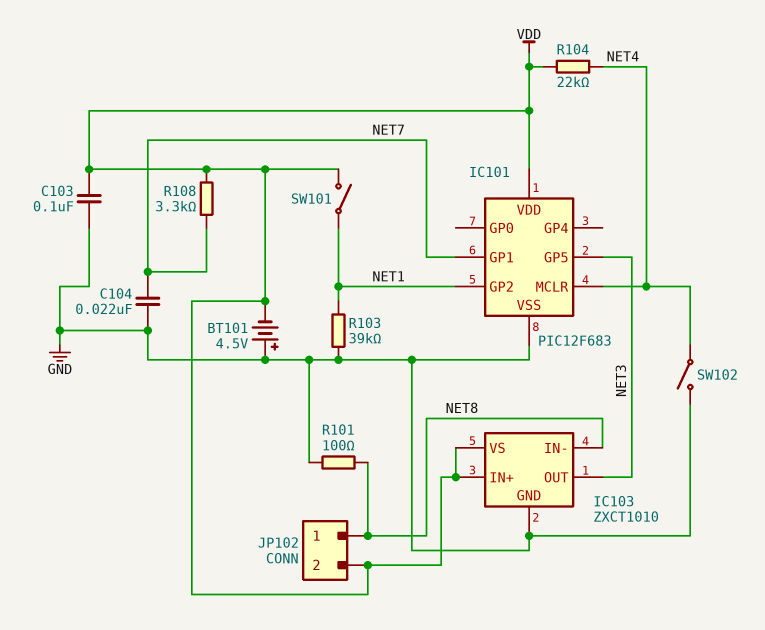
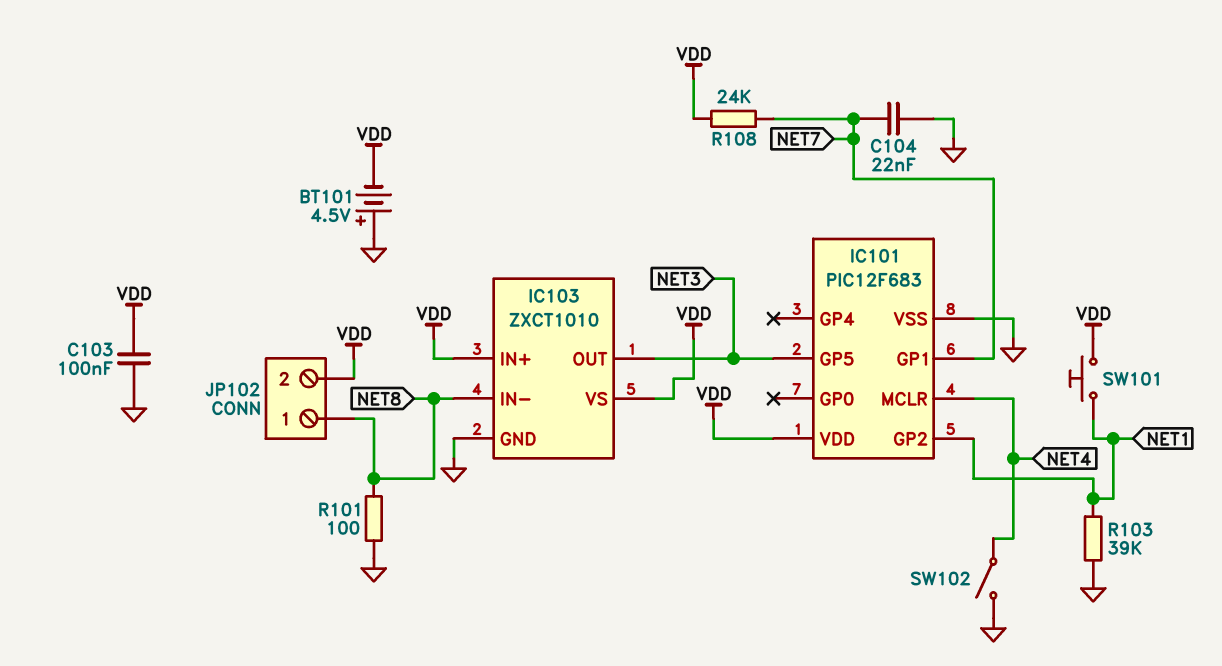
R104: 22k (NET4, VDD) -> none
R108: 3.3k (NET7, VDD) -> 24k (NET7, VDD)
SW101: switch (NET1, VDD) -> button (NET1, VDD)

